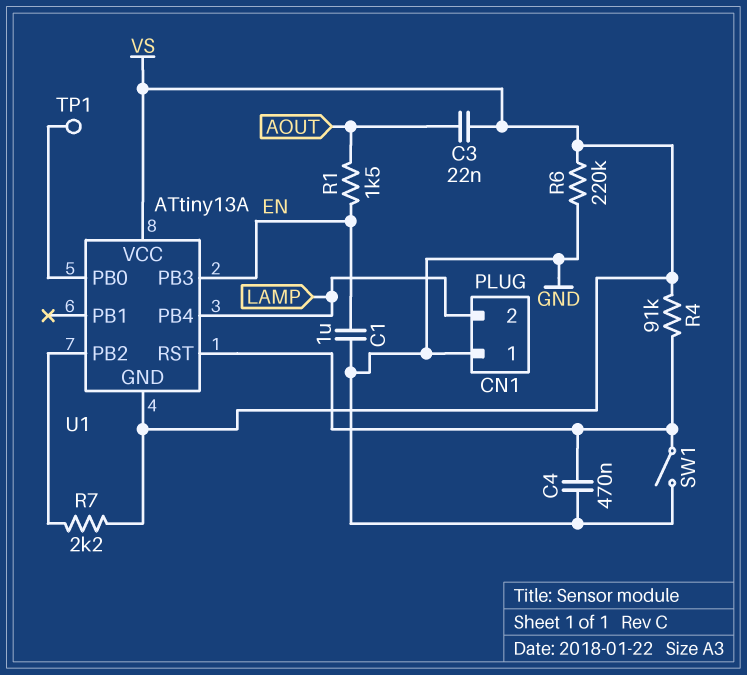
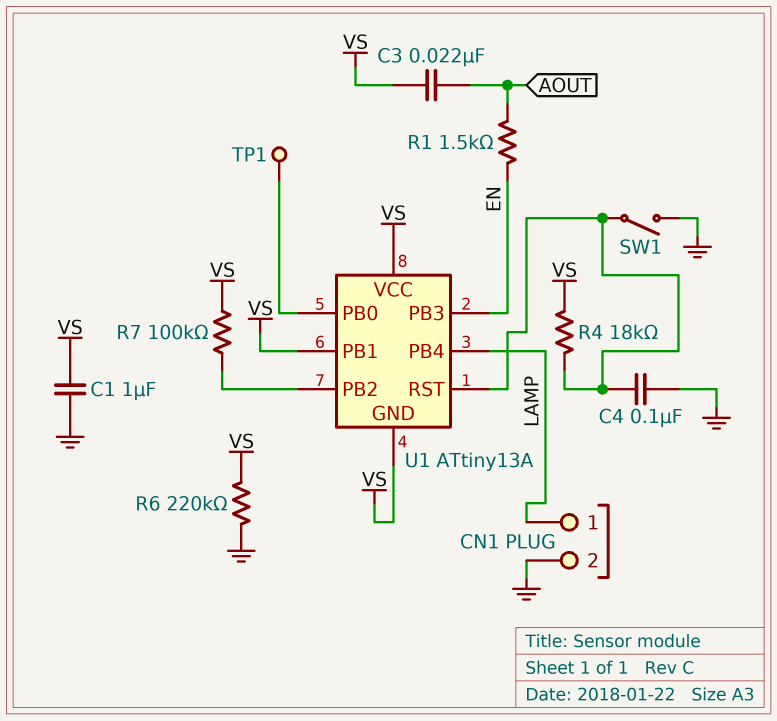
C1: 1uF (EN, GND) -> 1uF (GND, VS)
C4: 470nF (GND, U1/RST) -> 100nF (GND, U1/RST)
CN1 pin 1: GND -> LAMP
CN1 pin 2: LAMP -> GND
R4: 91k (U1/RST, VS) -> 18k (U1/RST, VS)
R7: 2.2k (U1/PB2, VS) -> 100k (U1/PB2, VS)
U1 pin PB1: none -> VS

